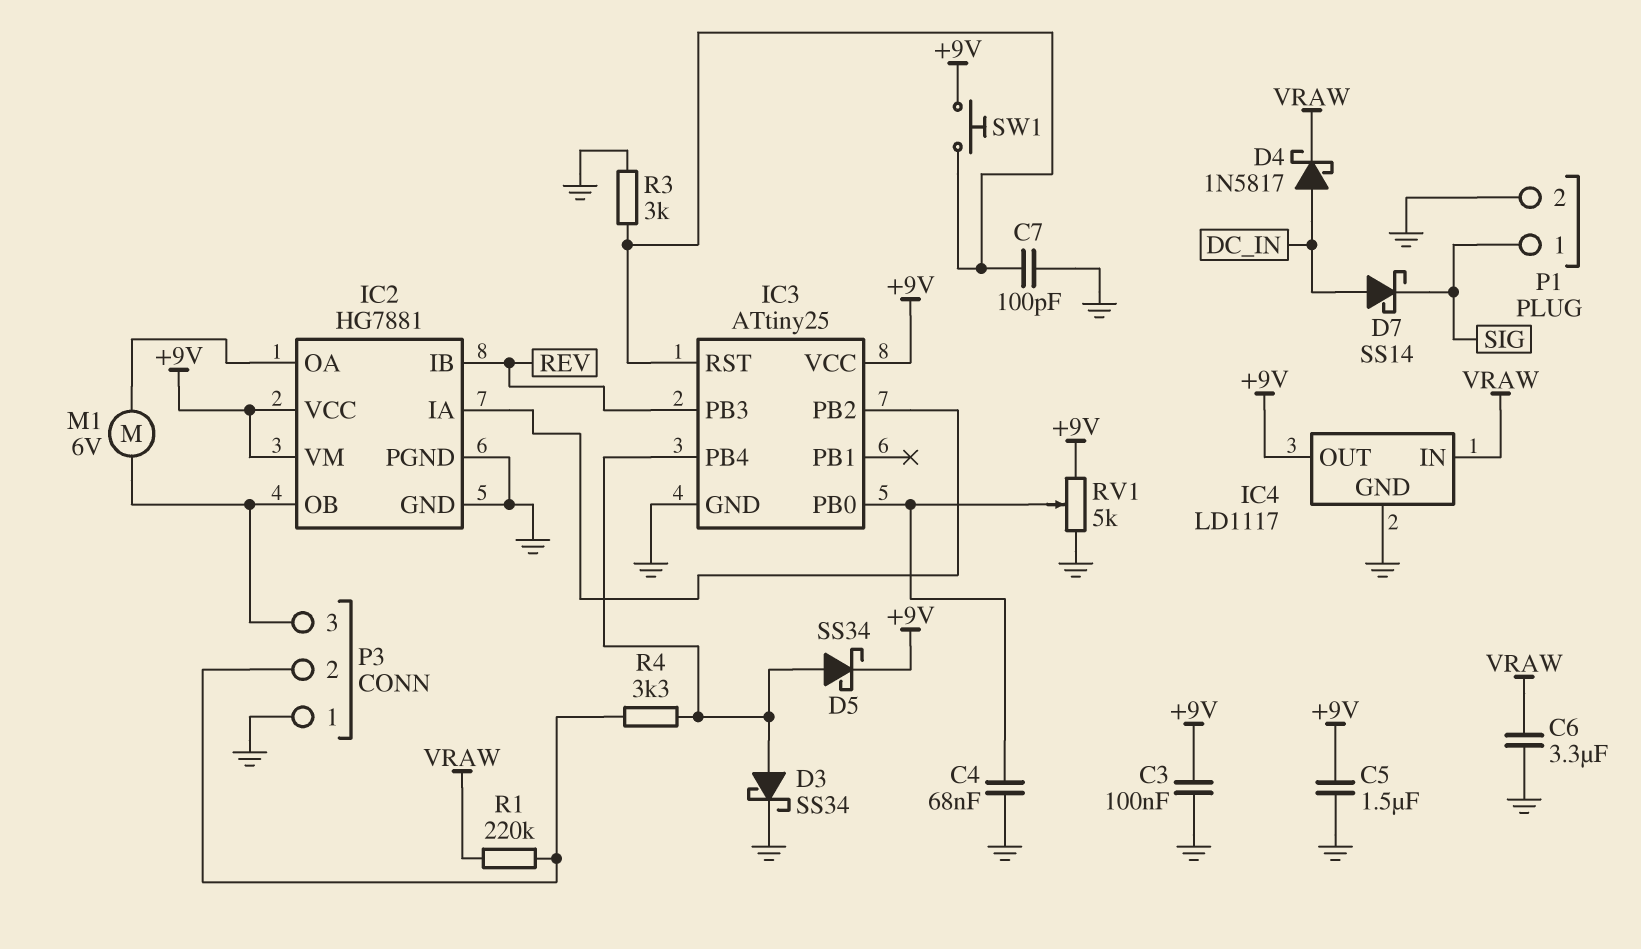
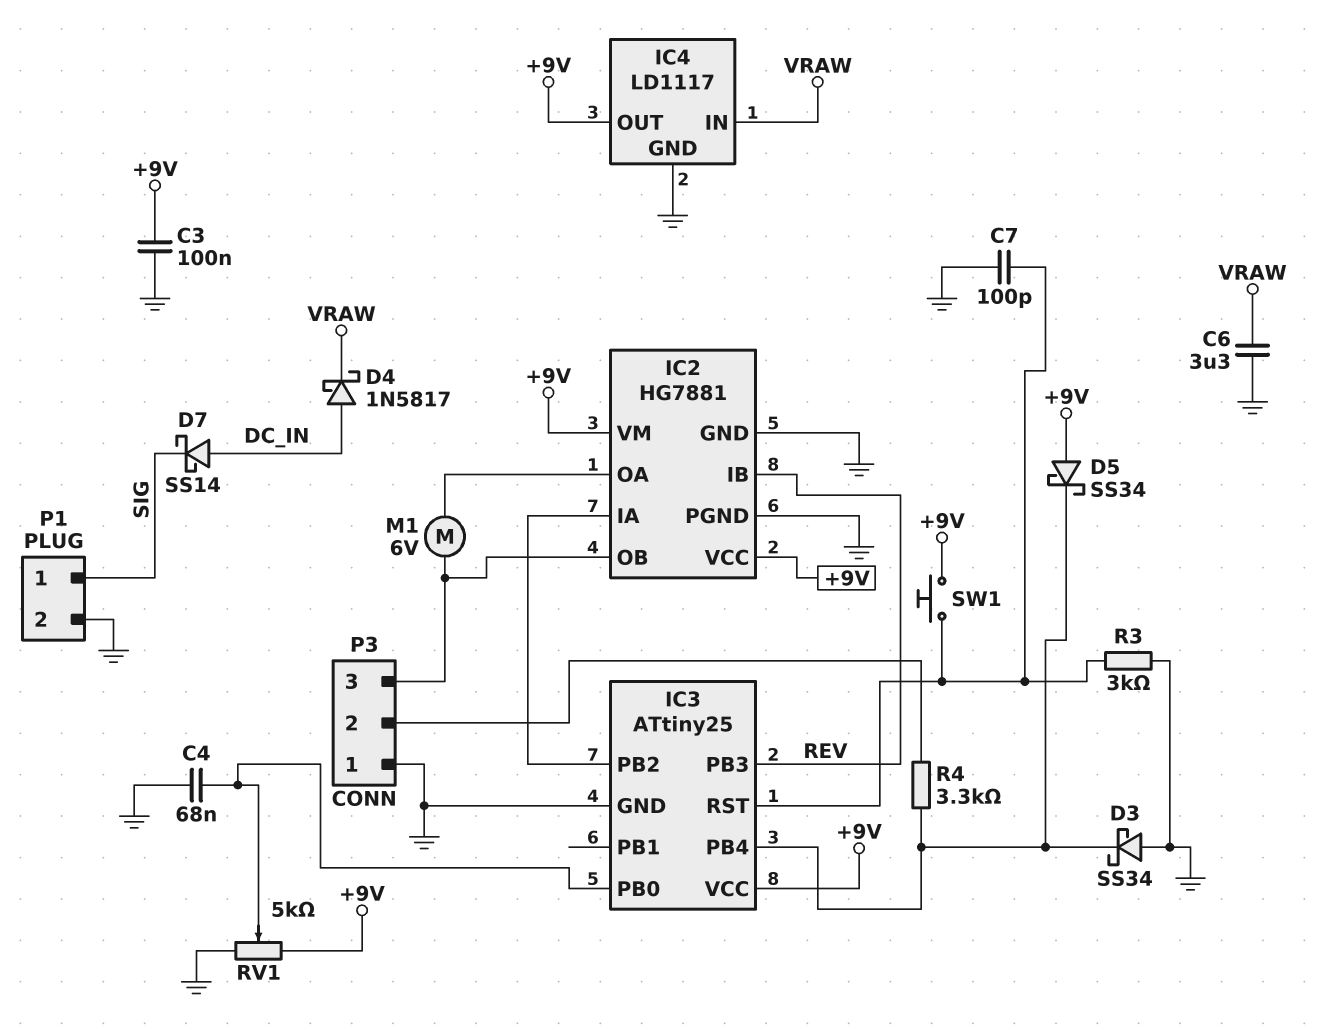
C5: 1.5uF (+9V, GND) -> none
D3: schottky SS34 (A IC3/PB4, K GND) -> schottky SS34 (A GND, K IC3/PB4)
D5: schottky SS34 (A IC3/PB4, K +9V) -> schottky SS34 (A +9V, K IC3/PB4)
R1: 220k (P3/2, VRAW) -> none

